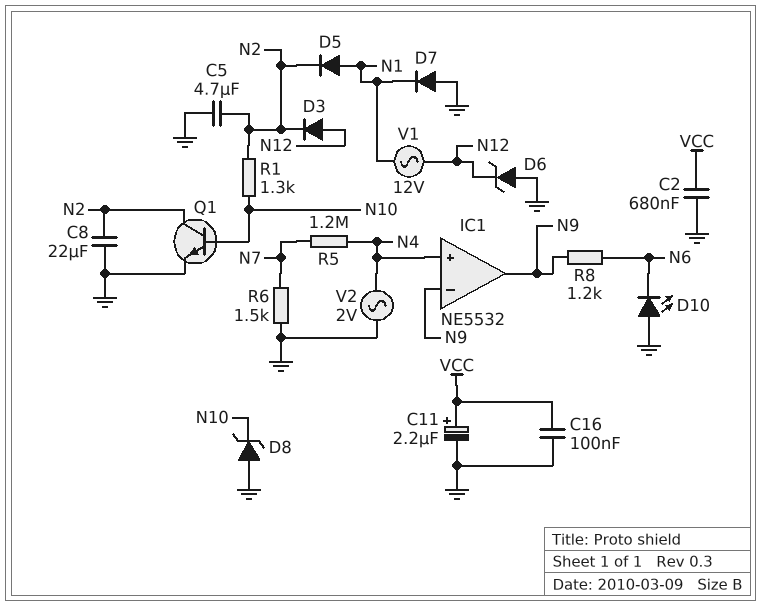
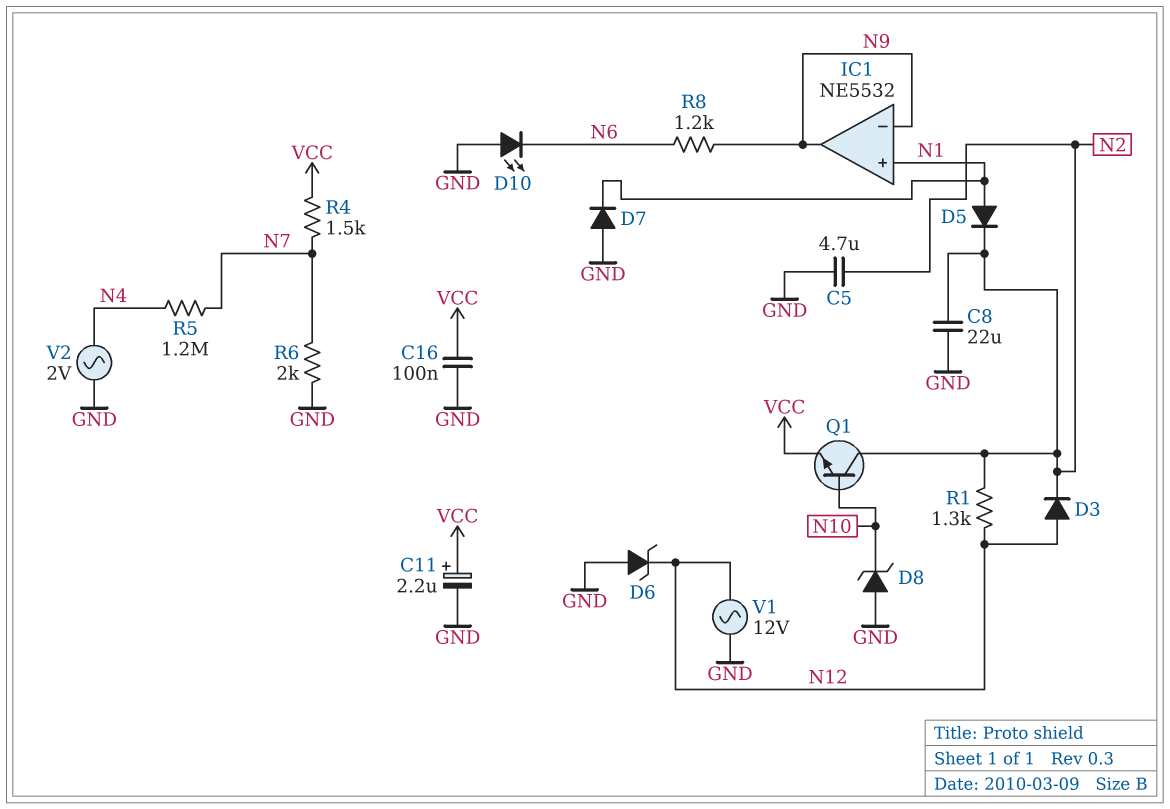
C2: 680nF (GND, VCC) -> none
IC1 pin in+: N4 -> N1
Q1: NPN (B N10, C N2, E GND) -> NPN (B N10, C N2, E VCC)
R1: 1.3k (N2, N10) -> 1.3k (N2, N12)
R4: none -> 1.5k (N7, VCC)
R6: 1.5k (GND, N7) -> 2k (GND, N7)
V1: AC 12V (N1, N12) -> AC 12V (GND, N12)

